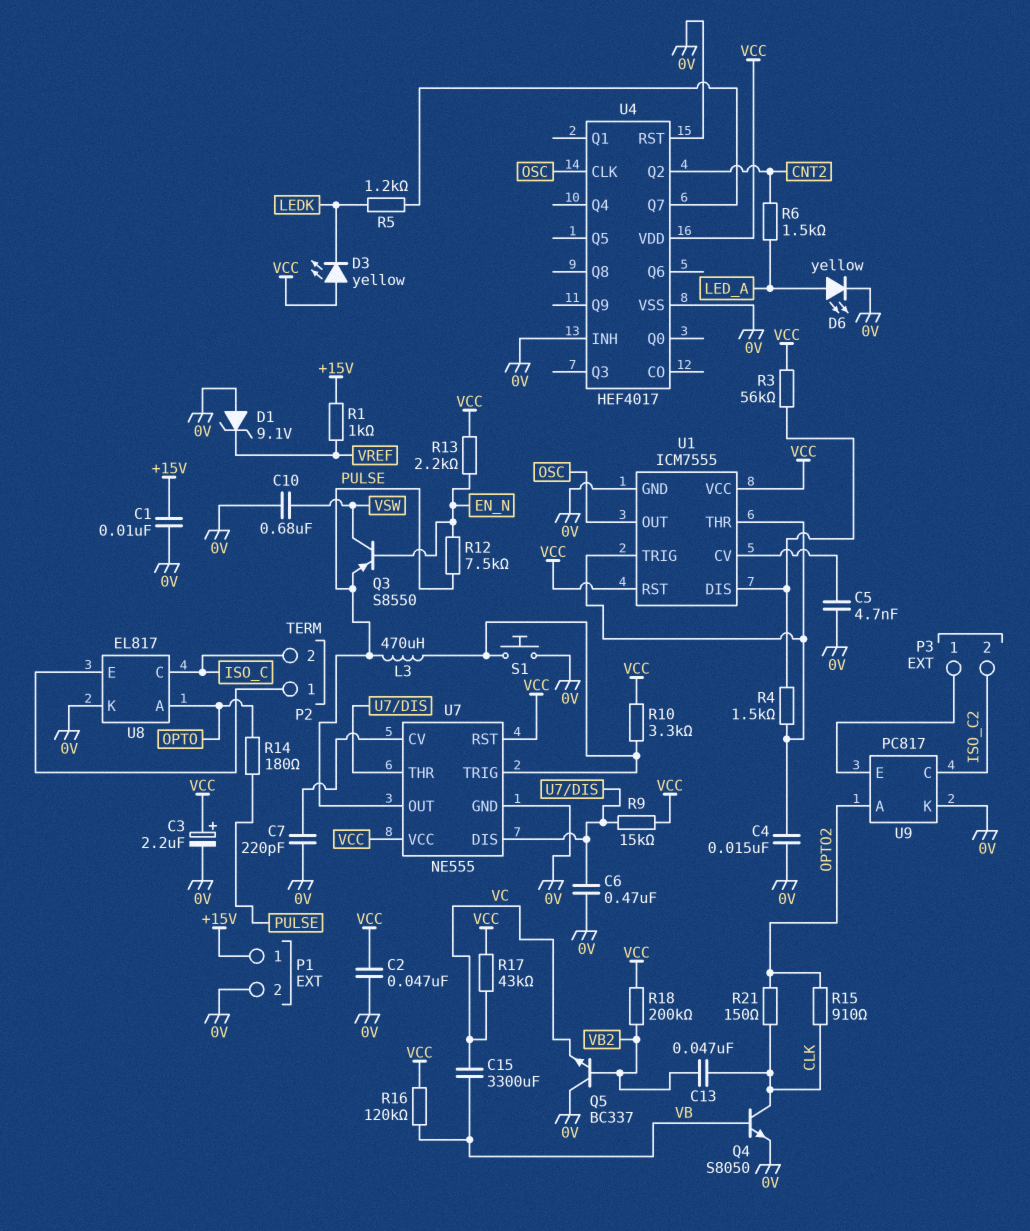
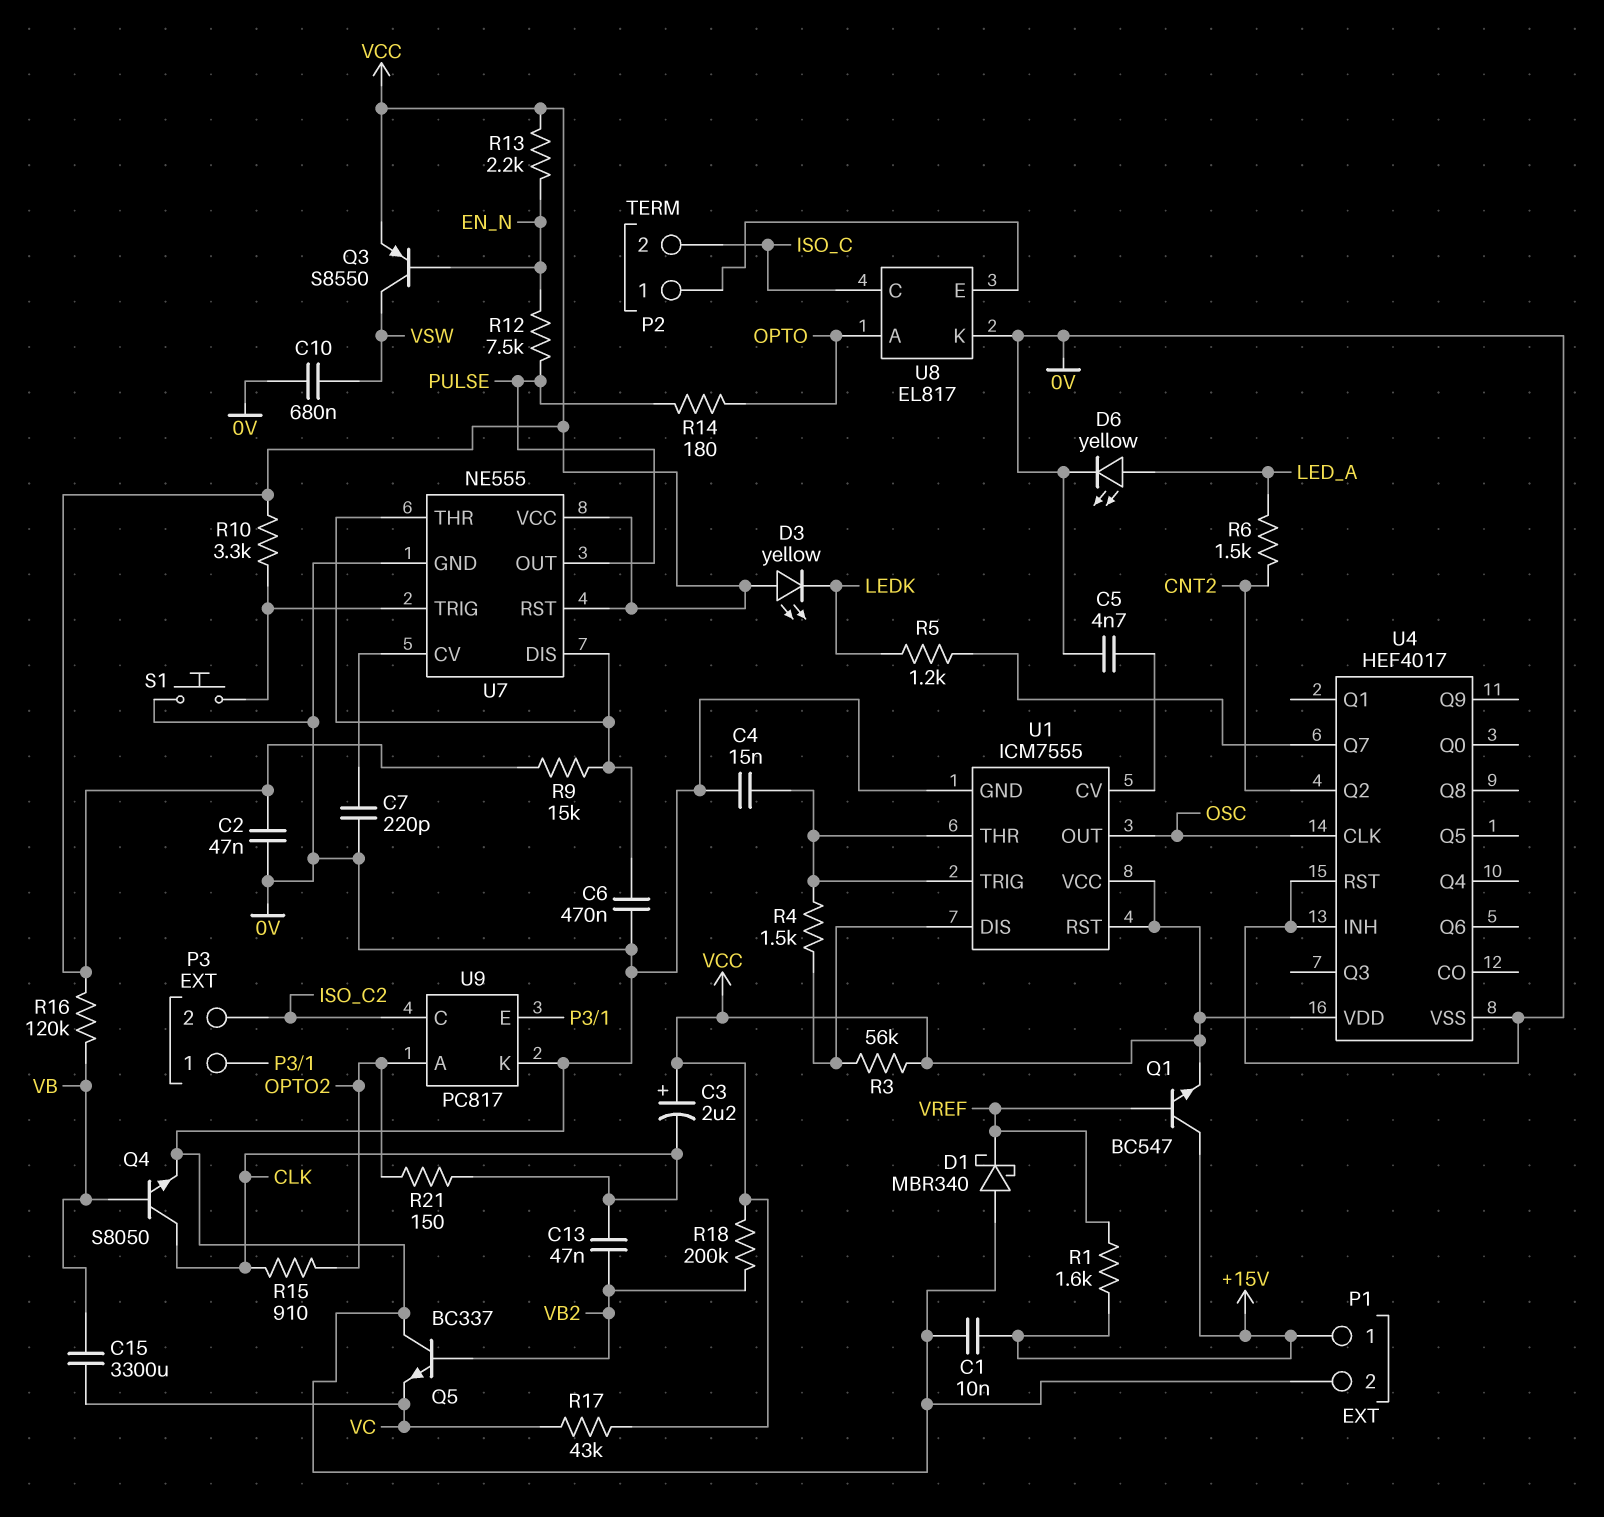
C3: 2.2uF (plus VCC, minus 0V) -> 2.2uF (plus VCC, minus CLK)
D1: zener 9.1V (A 0V, K VREF) -> schottky MBR340 (A 0V, K VREF)
L3: 470uH (PULSE, U7/TRIG) -> none
Q1: none -> NPN BC547 (B VREF, C +15V, E VCC)
Q3: PNP S8550 (B EN_N, C VSW, E PULSE) -> PNP S8550 (B EN_N, C VSW, E VCC)
R1: 1k (+15V, VREF) -> 1.6k (+15V, VREF)

